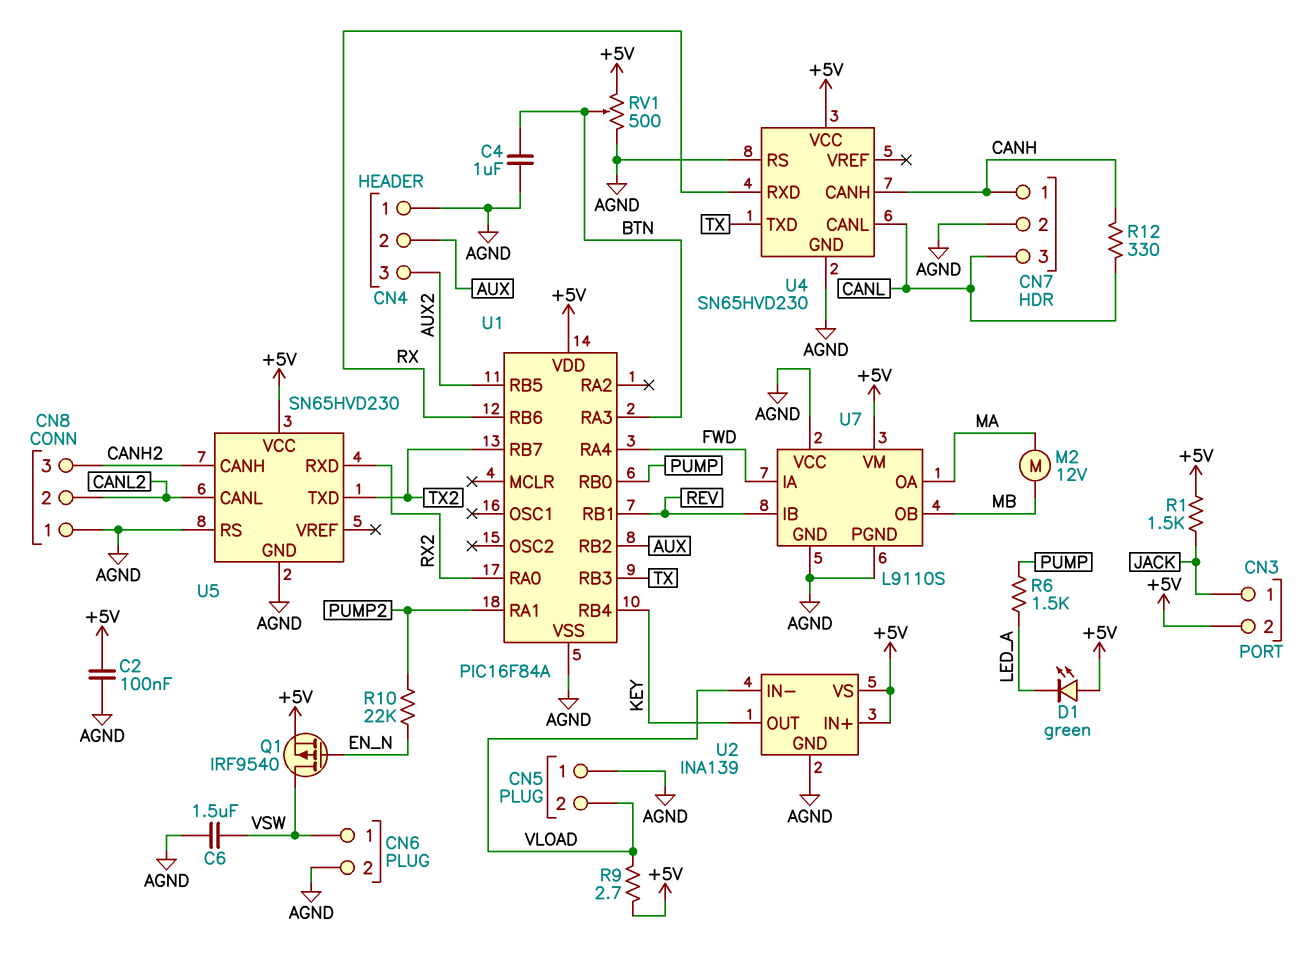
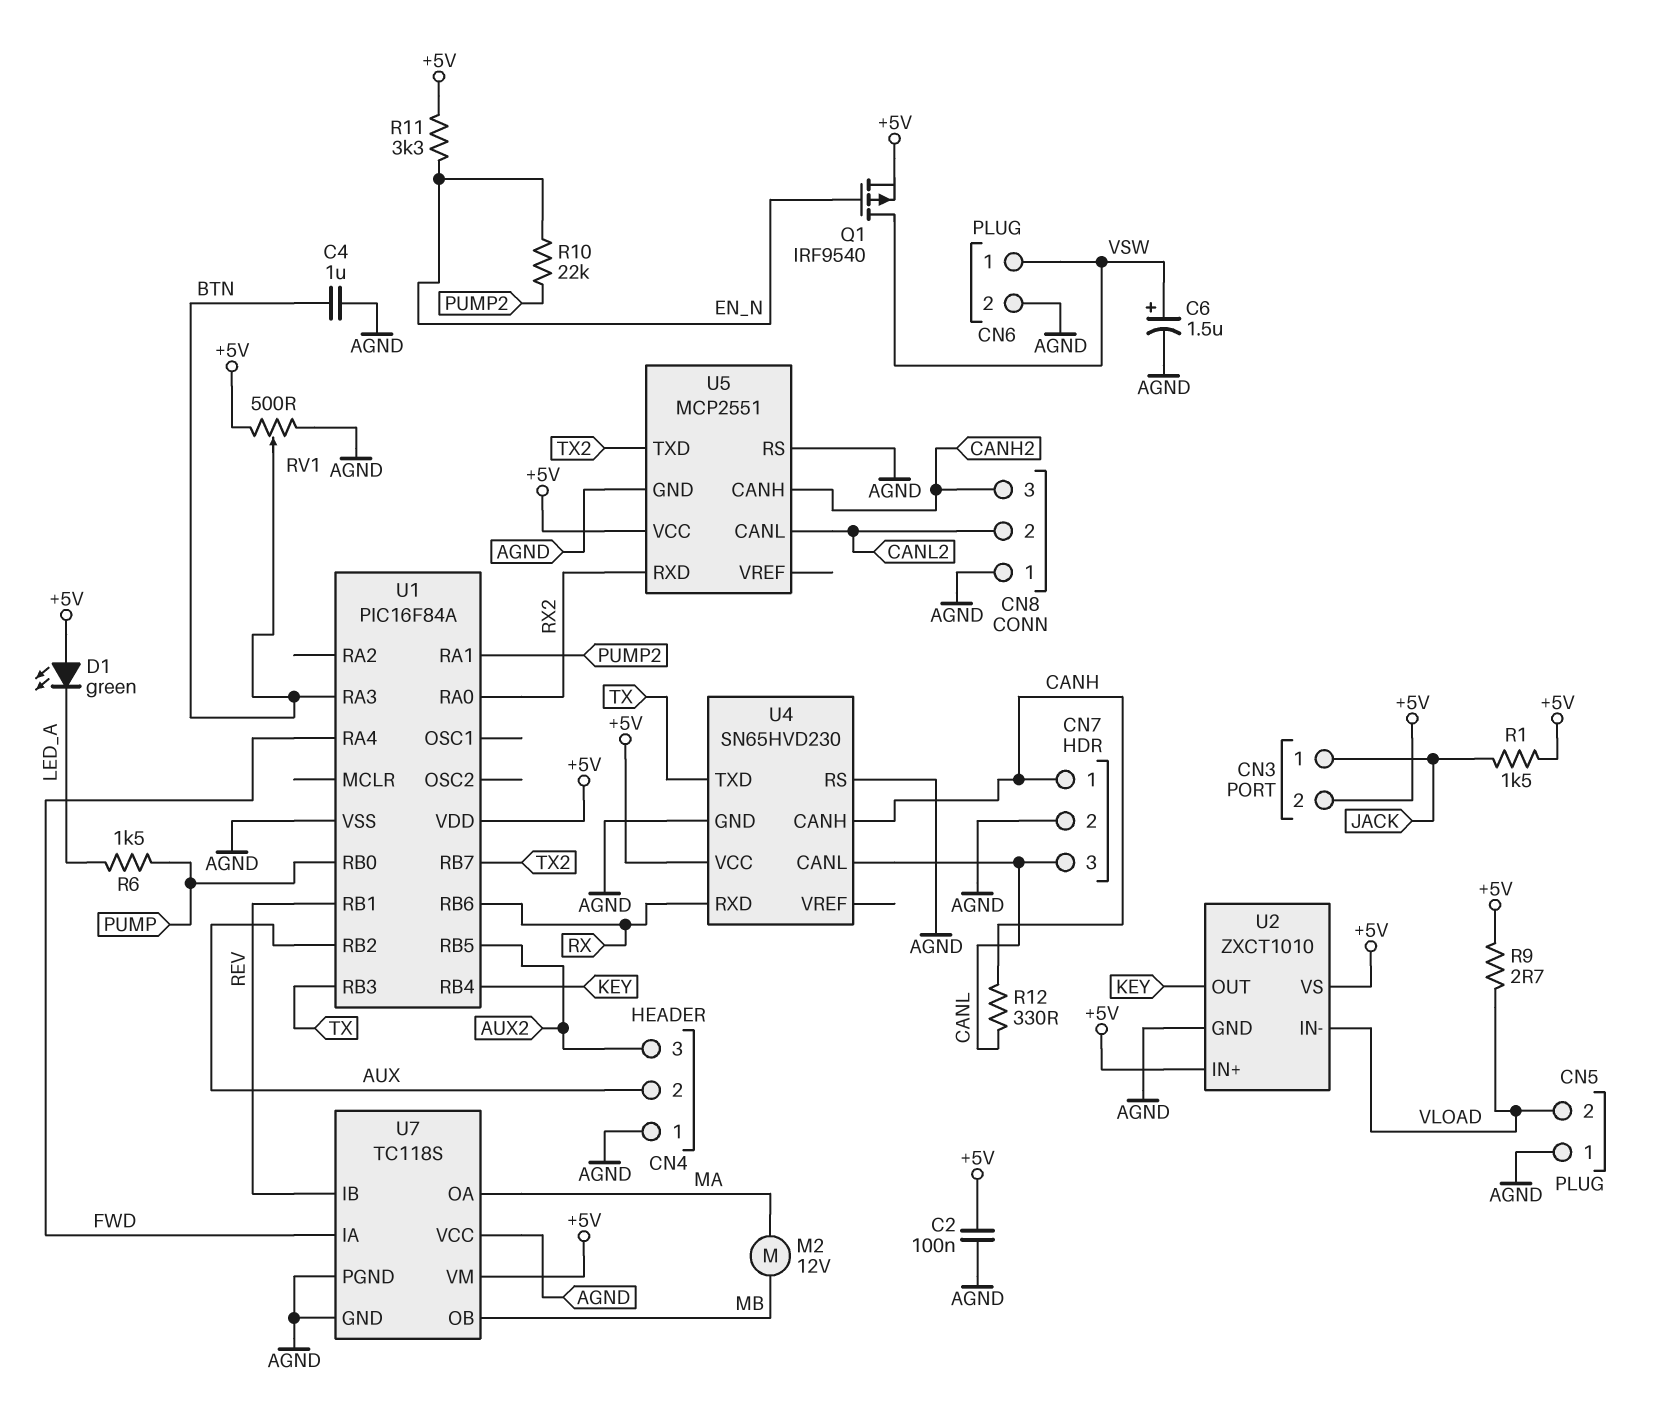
C6: 1.5uF (AGND, VSW) -> 1.5uF (plus VSW, minus AGND)
R11: none -> 3.3k (+5V, EN_N)
U2: INA139 -> ZXCT1010
U5: SN65HVD230 -> MCP2551
U7: L9110S -> TC118S

